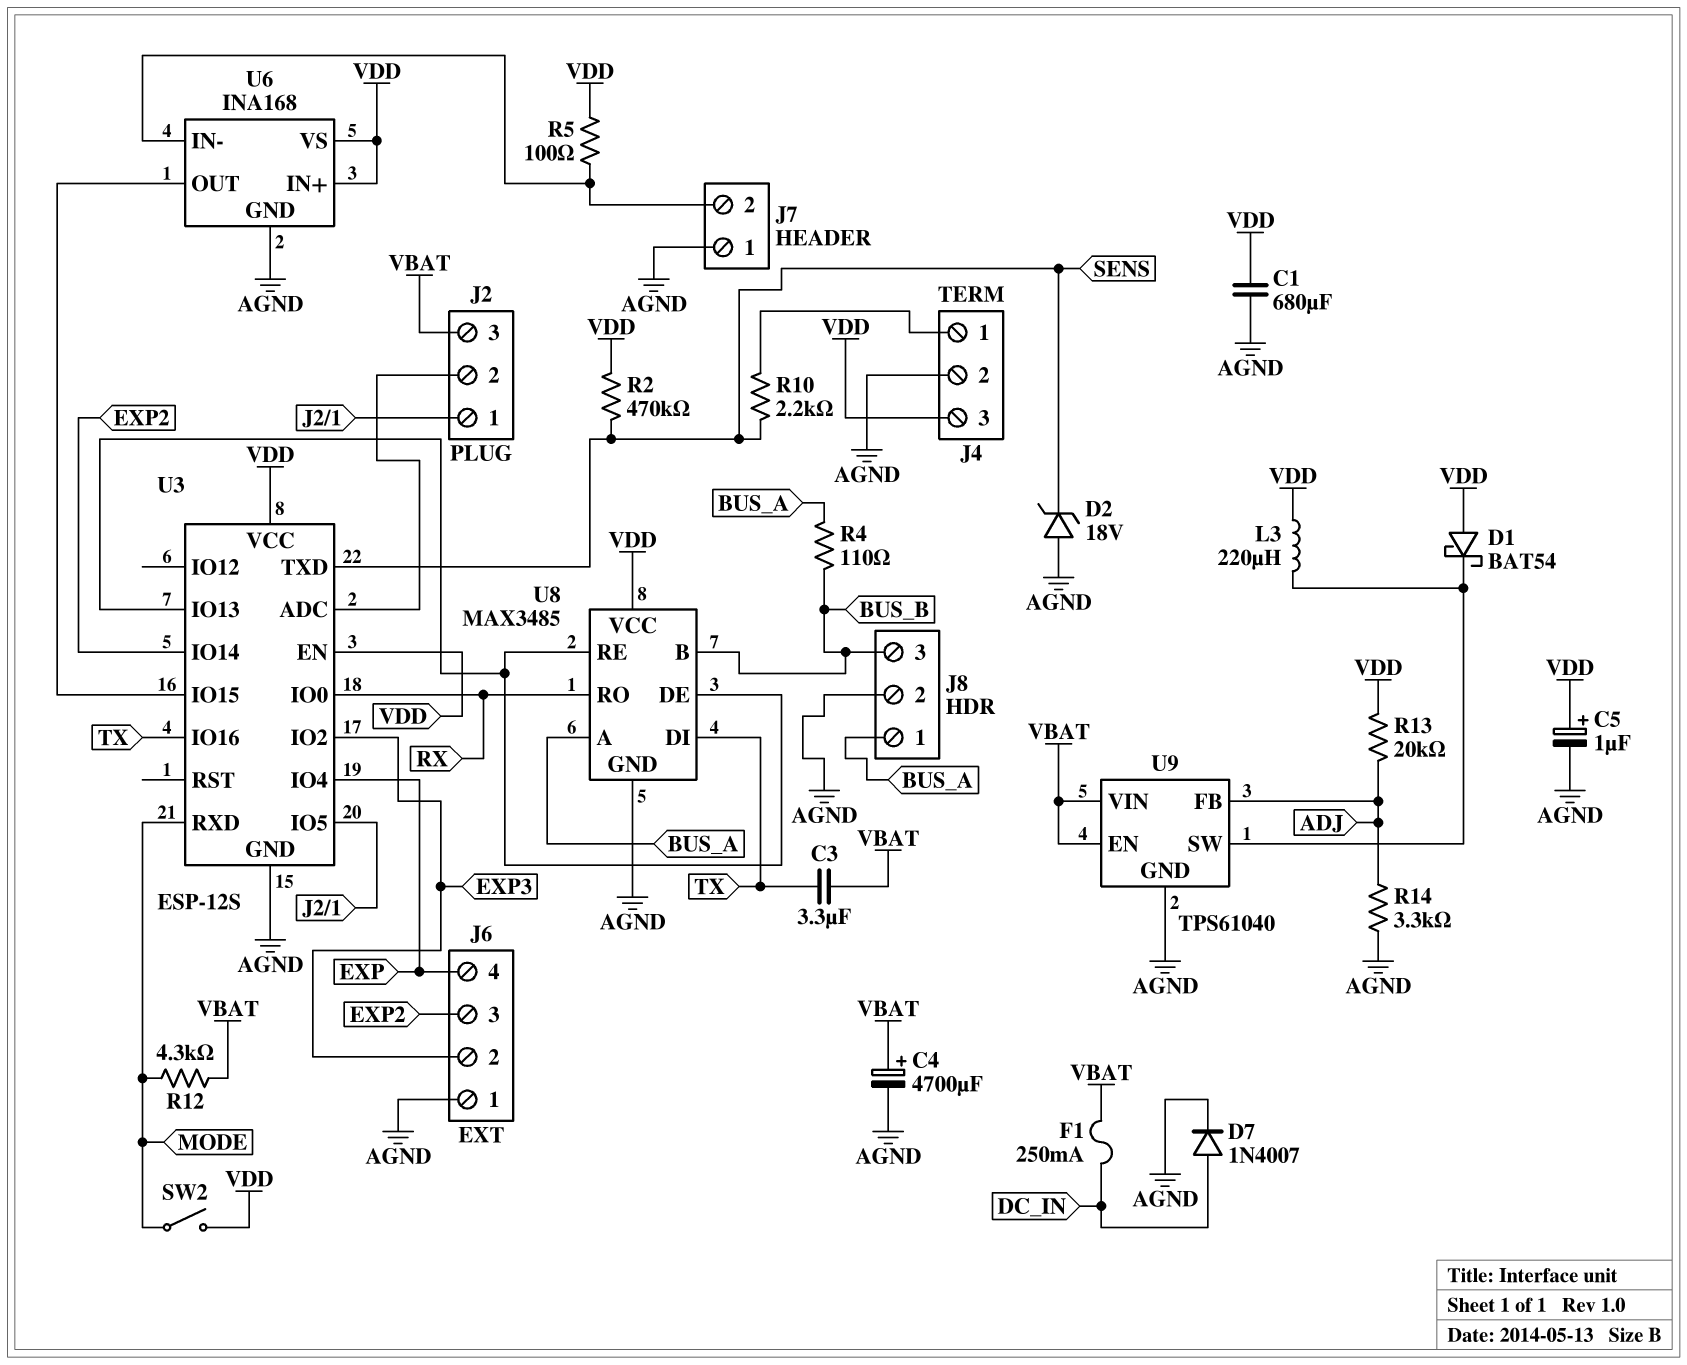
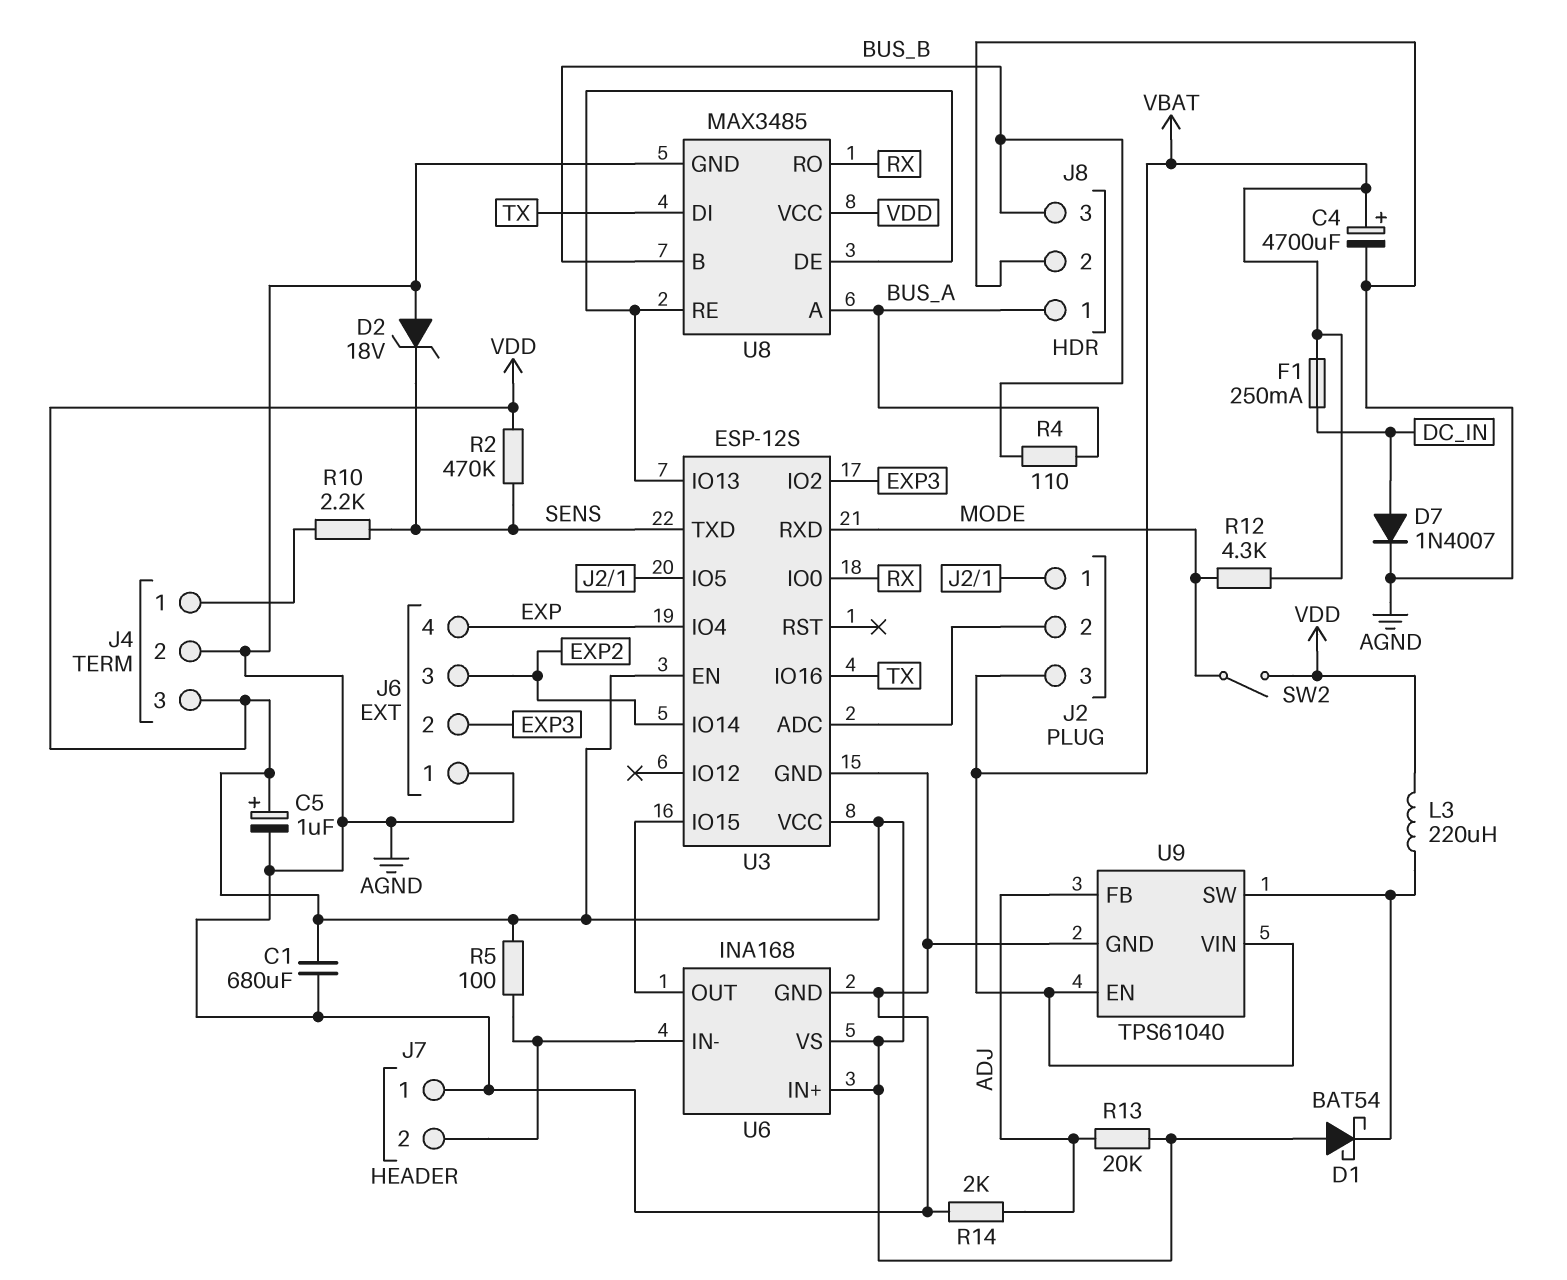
C3: 3.3uF (TX, VBAT) -> none
R14: 3.3k (ADJ, AGND) -> 2k (ADJ, AGND)

